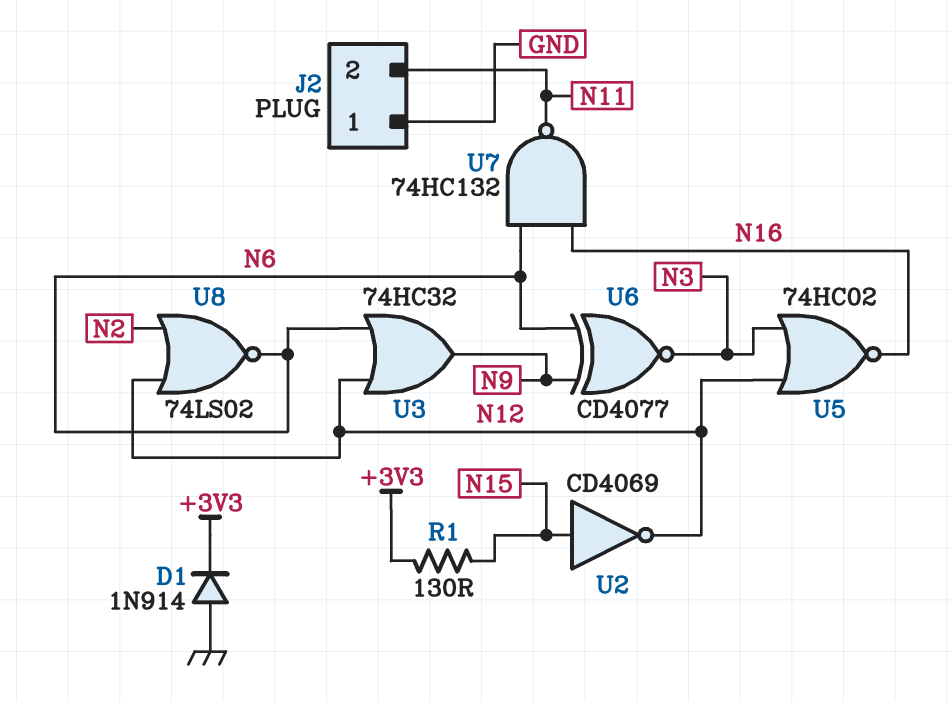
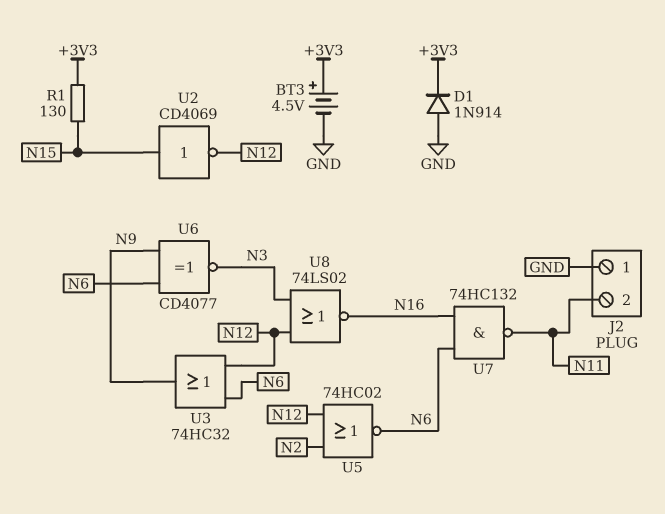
BT3: none -> 4.5V (plus +3V3, minus GND)
U5: NOR 74HC02 (in N3, in N12, out N16) -> NOR 74HC02 (in N2, in N12, out N6)
U8: NOR 74LS02 (in N2, in N12, out N6) -> NOR 74LS02 (in N3, in N12, out N16)

